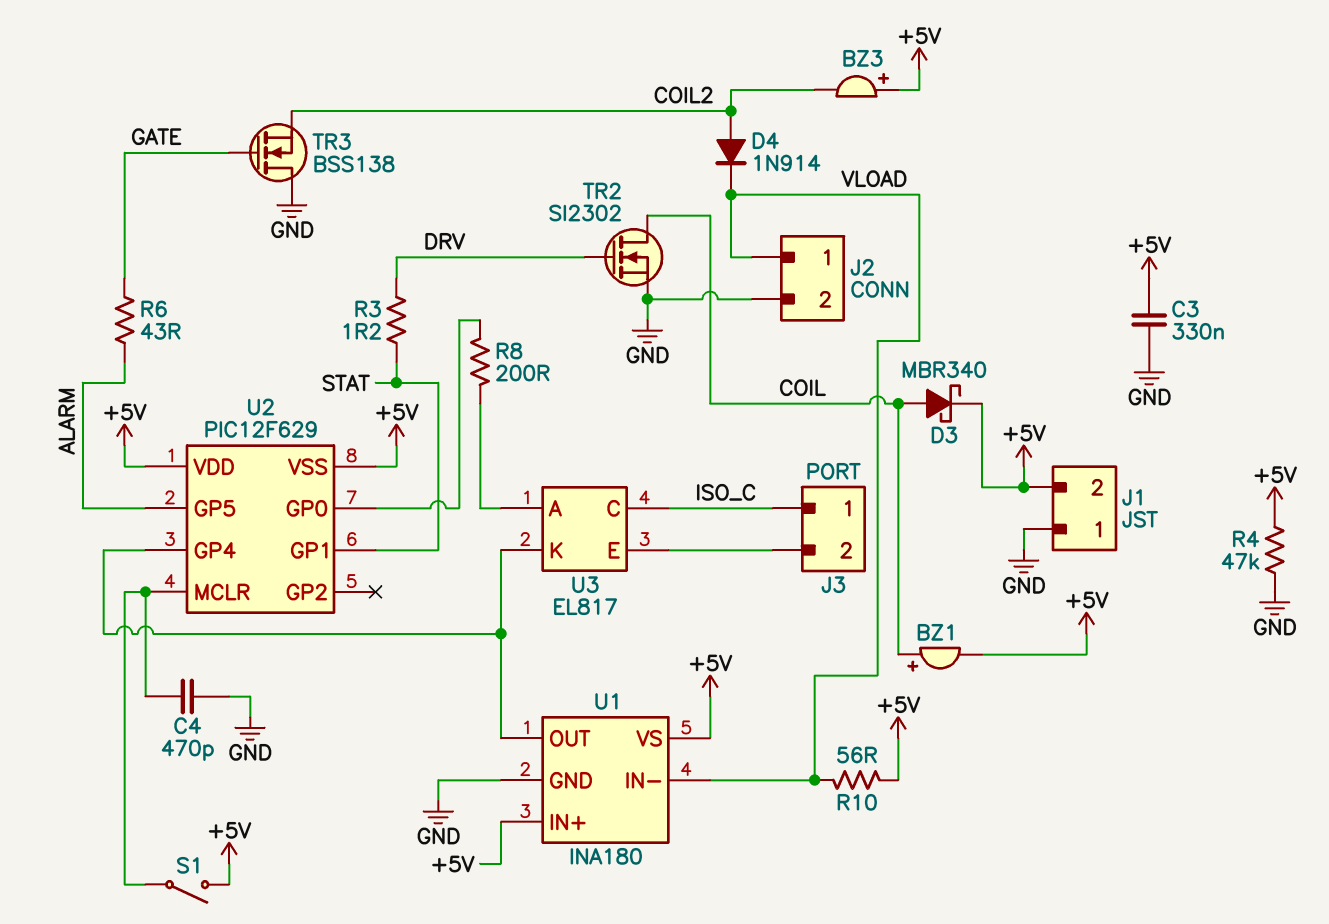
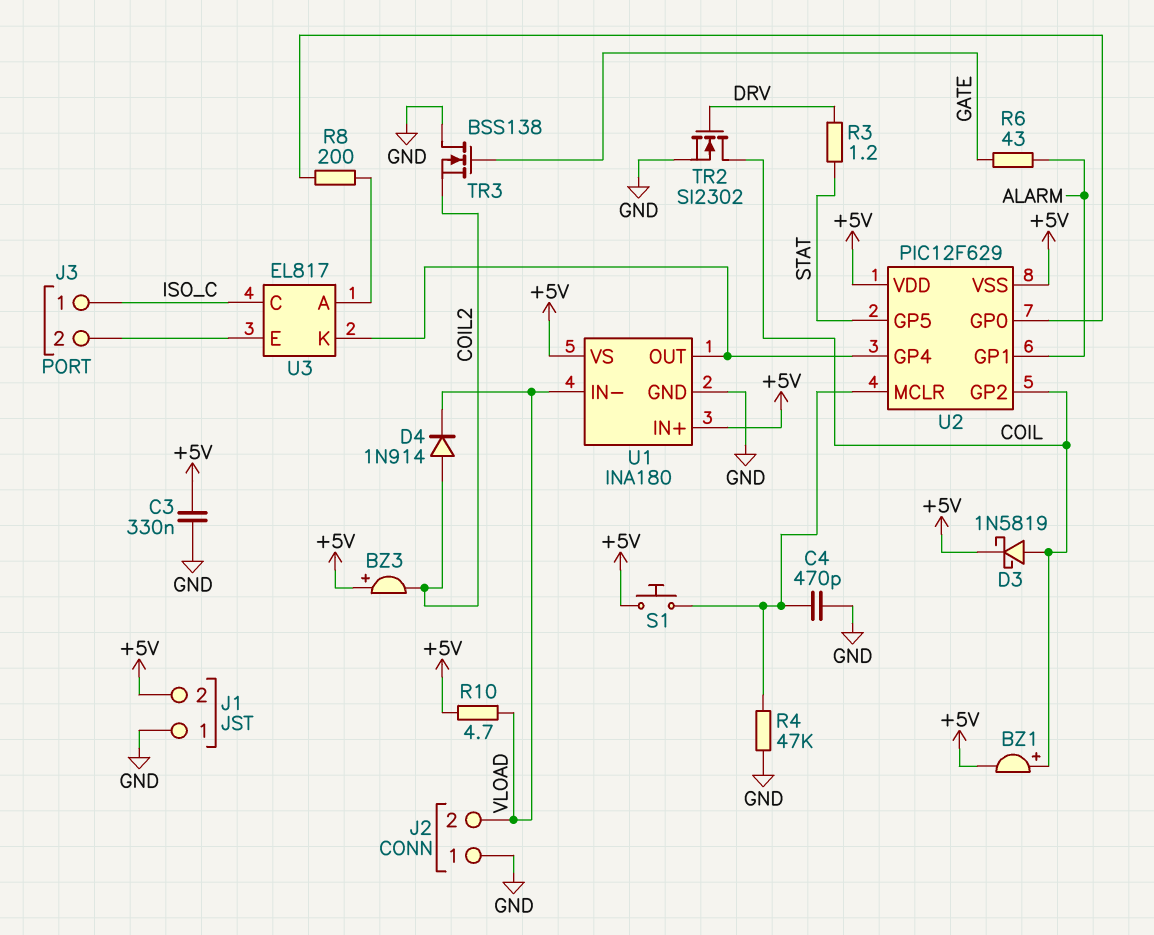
D3: schottky MBR340 (A COIL, K +5V) -> schottky 1N5819 (A COIL, K +5V)
J2 pin 1: VLOAD -> GND
J2 pin 2: GND -> VLOAD
R4: 47k (+5V, GND) -> 47k (GND, U2/MCLR)
R10: 56 (+5V, VLOAD) -> 4.7 (+5V, VLOAD)
S1: switch (+5V, U2/MCLR) -> button (+5V, U2/MCLR)
U2 pin GP1: STAT -> ALARM
U2 pin GP2: none -> COIL
U2 pin GP5: ALARM -> STAT

